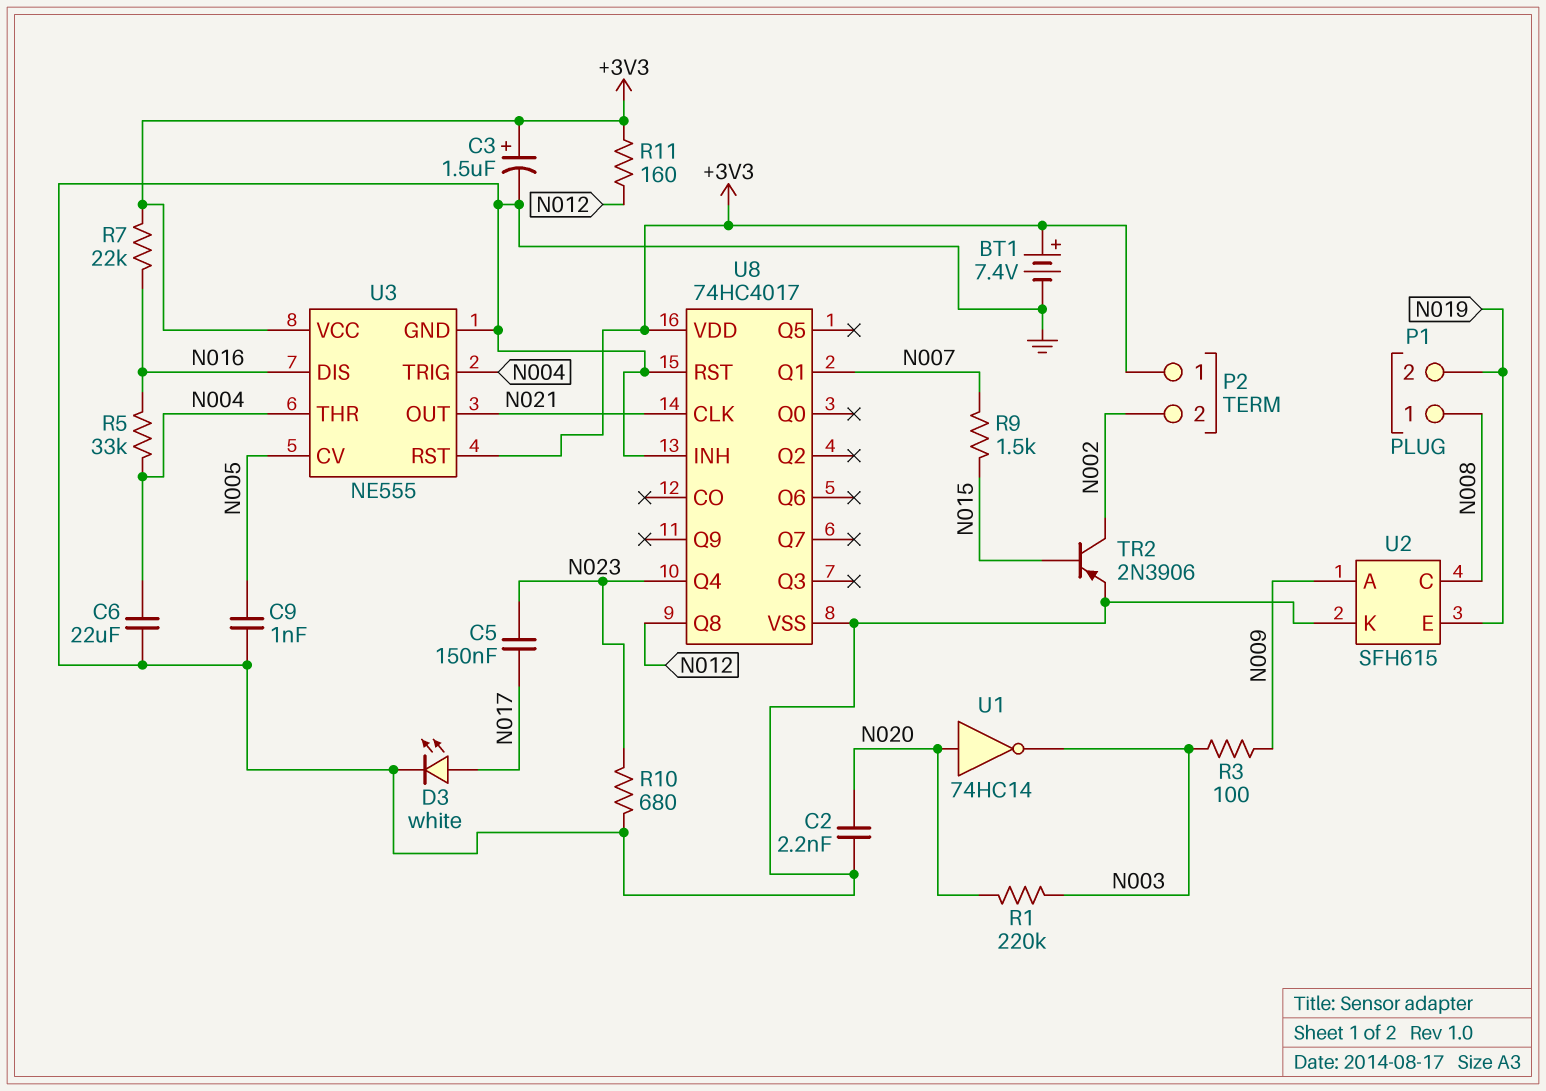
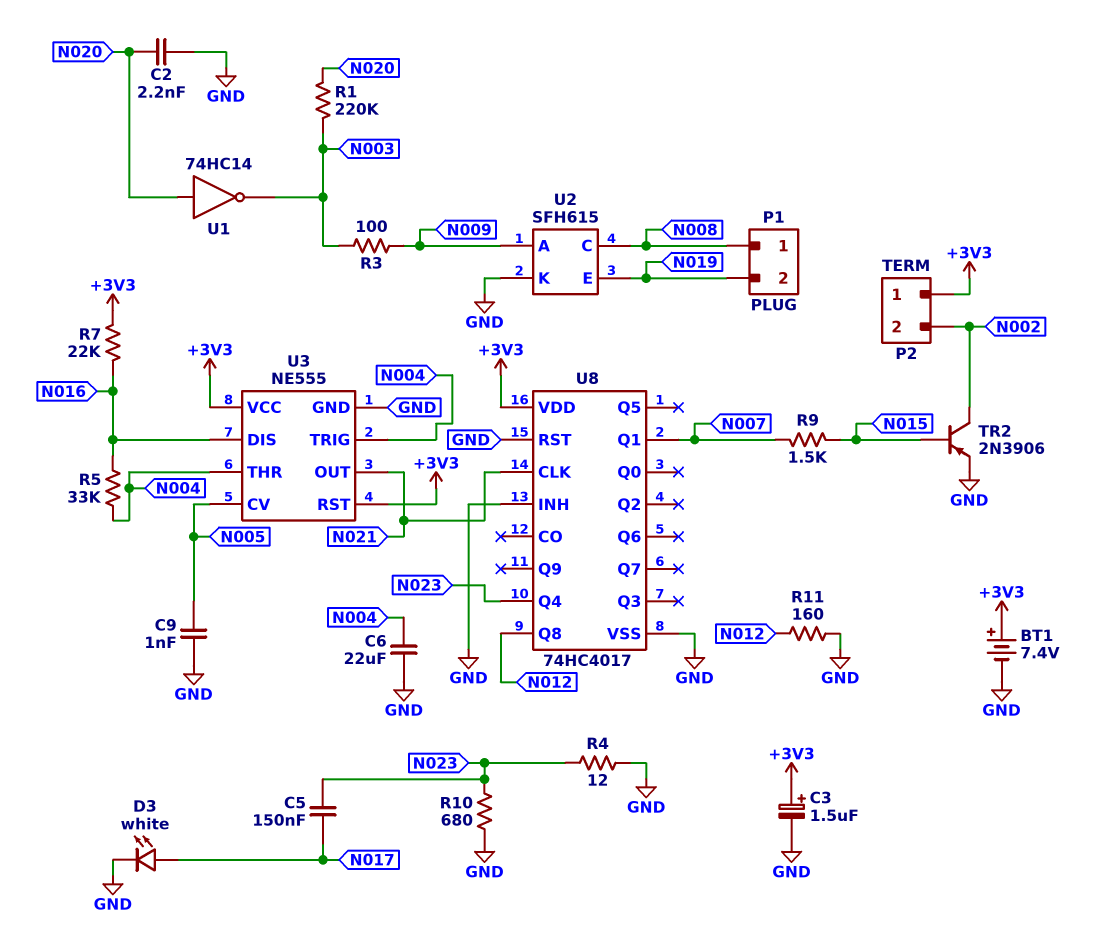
R4: none -> 12 (GND, N023)
R11: 160 (+3V3, N012) -> 160 (GND, N012)

